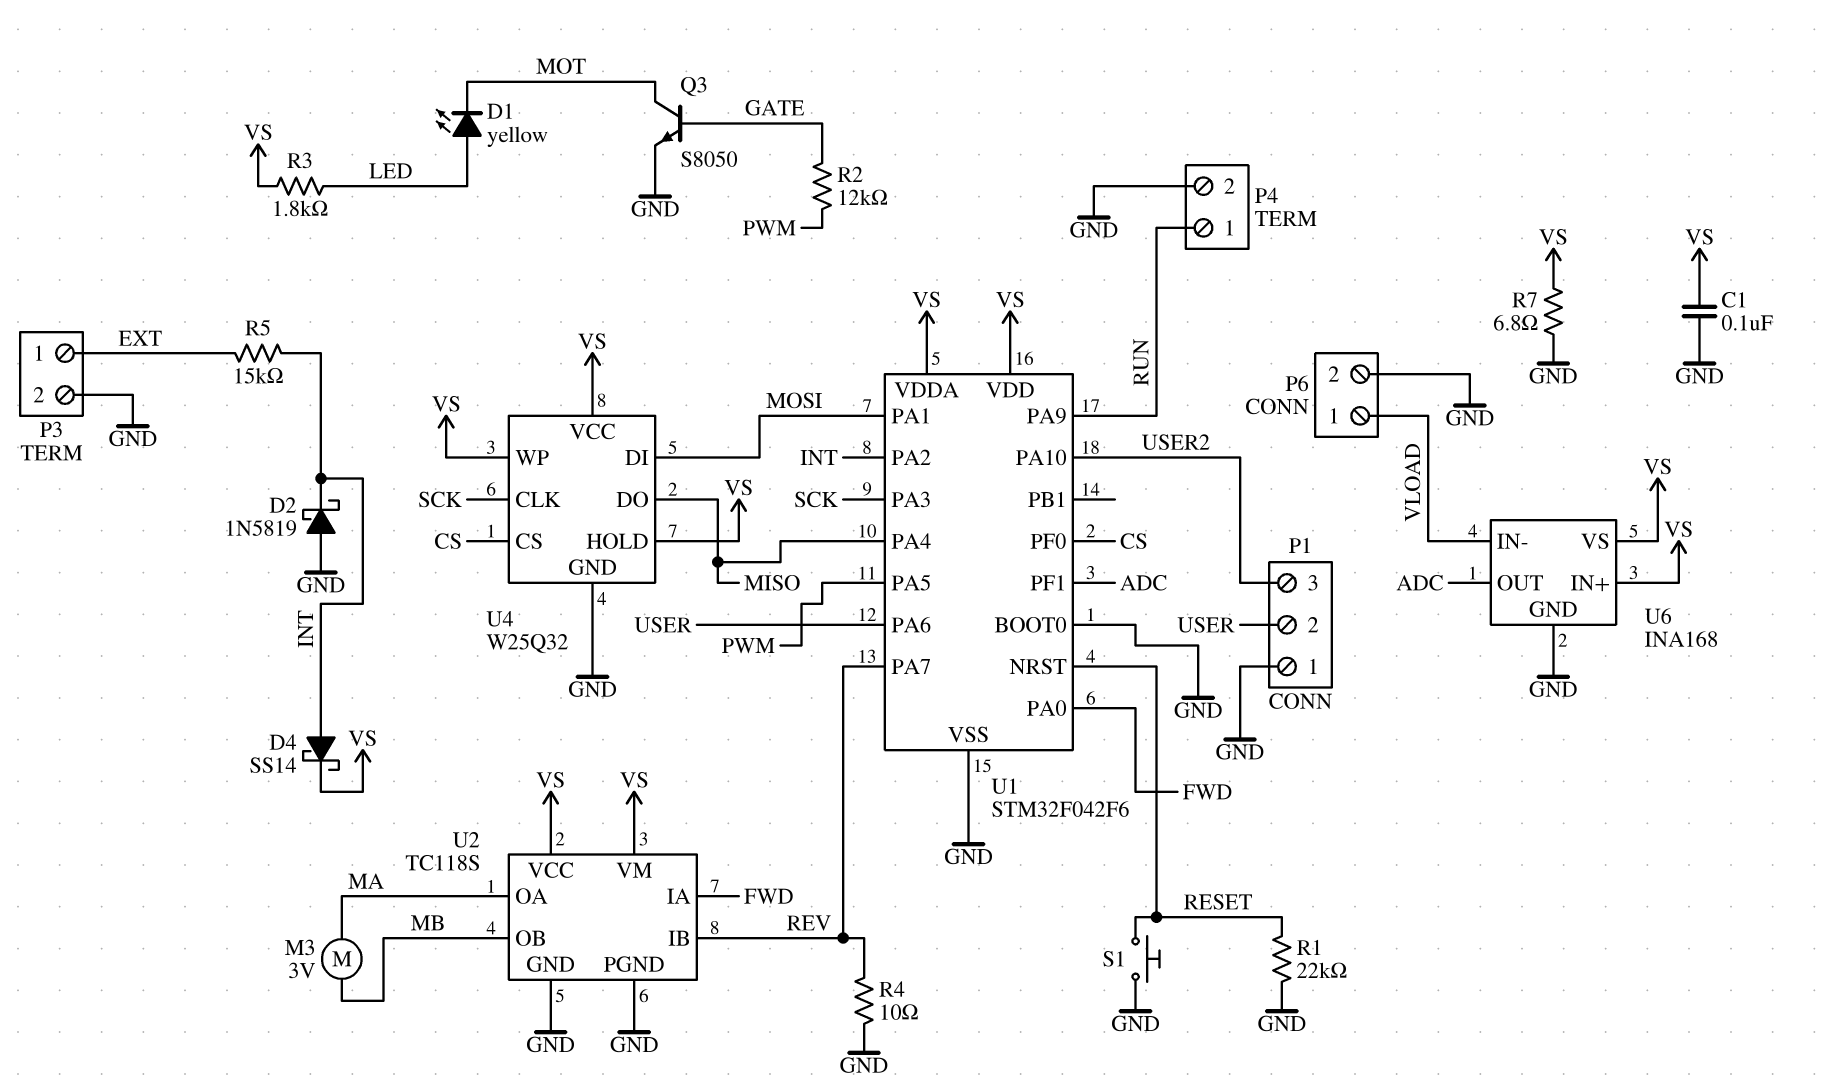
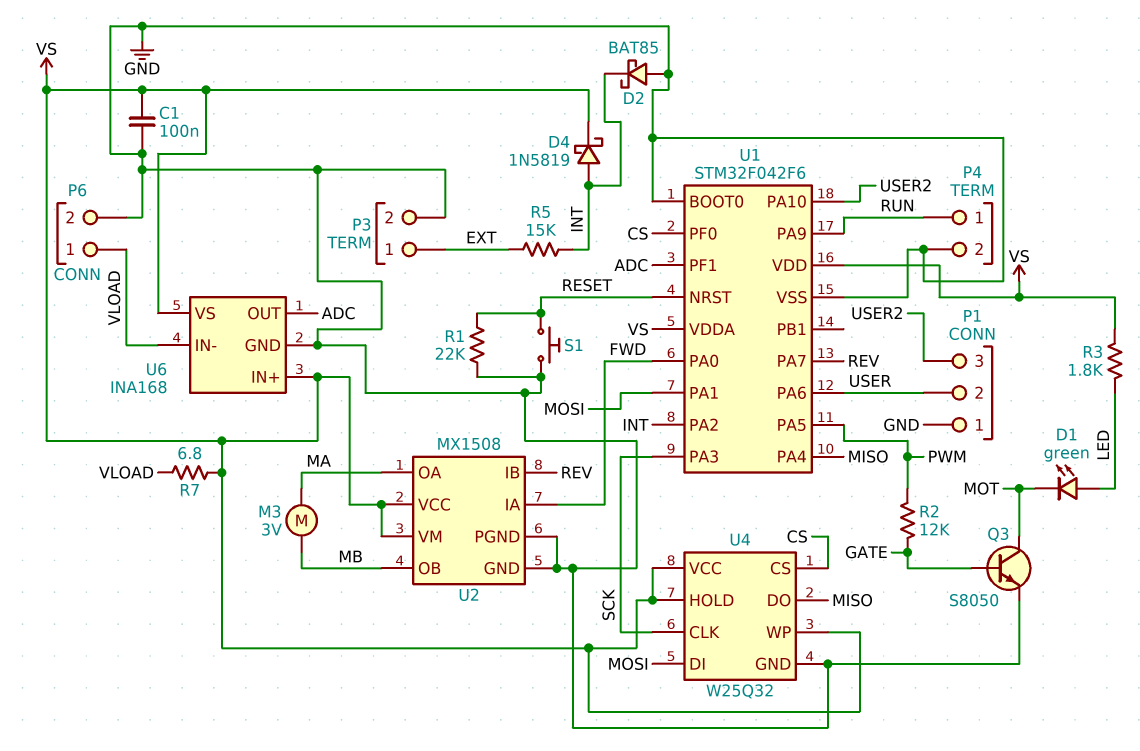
D1: LED yellow (A LED, K MOT) -> LED green (A LED, K MOT)
D2: schottky 1N5819 (A GND, K INT) -> schottky BAT85 (A GND, K INT)
D4: schottky SS14 (A INT, K VS) -> schottky 1N5819 (A INT, K VS)
R4: 10 (GND, REV) -> none
R7: 6.8 (GND, VS) -> 6.8 (VLOAD, VS)
U2: TC118S -> MX1508

